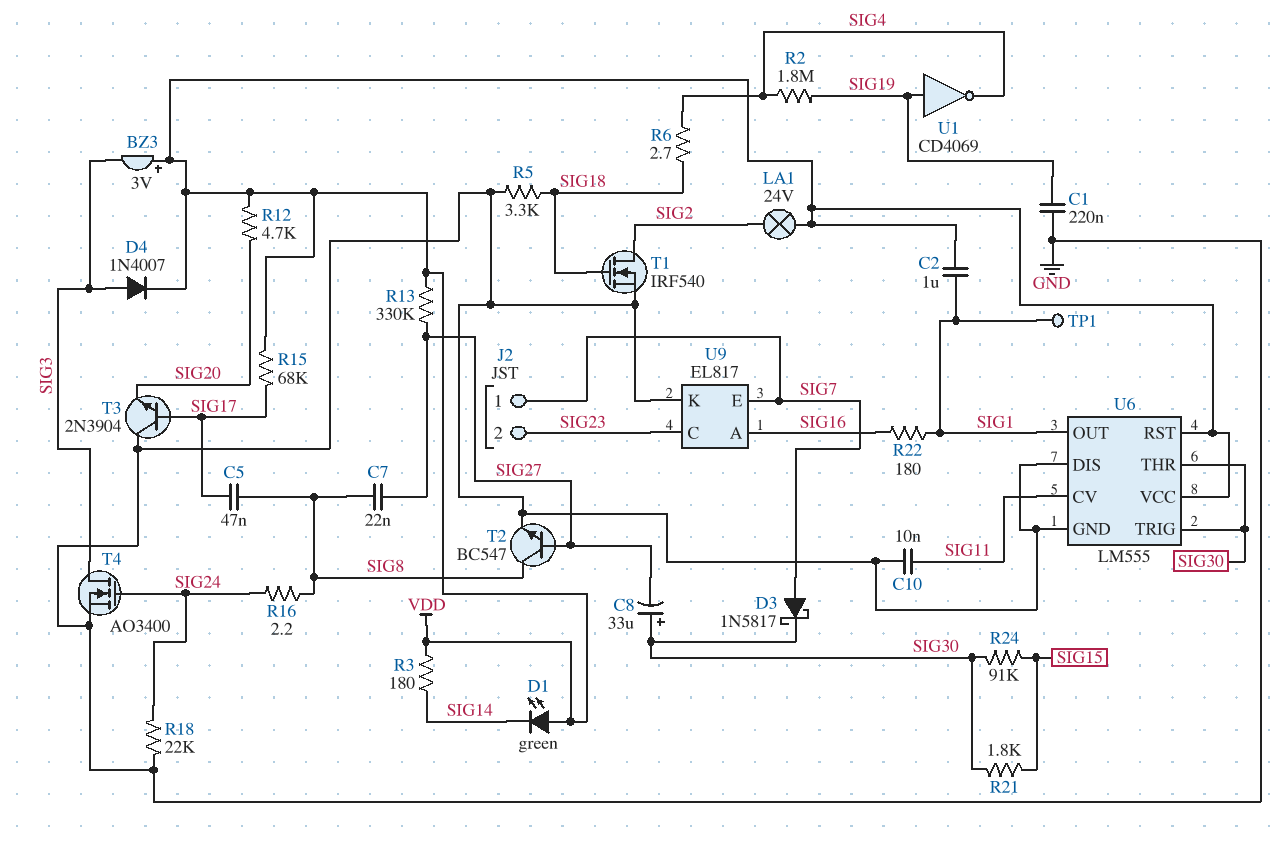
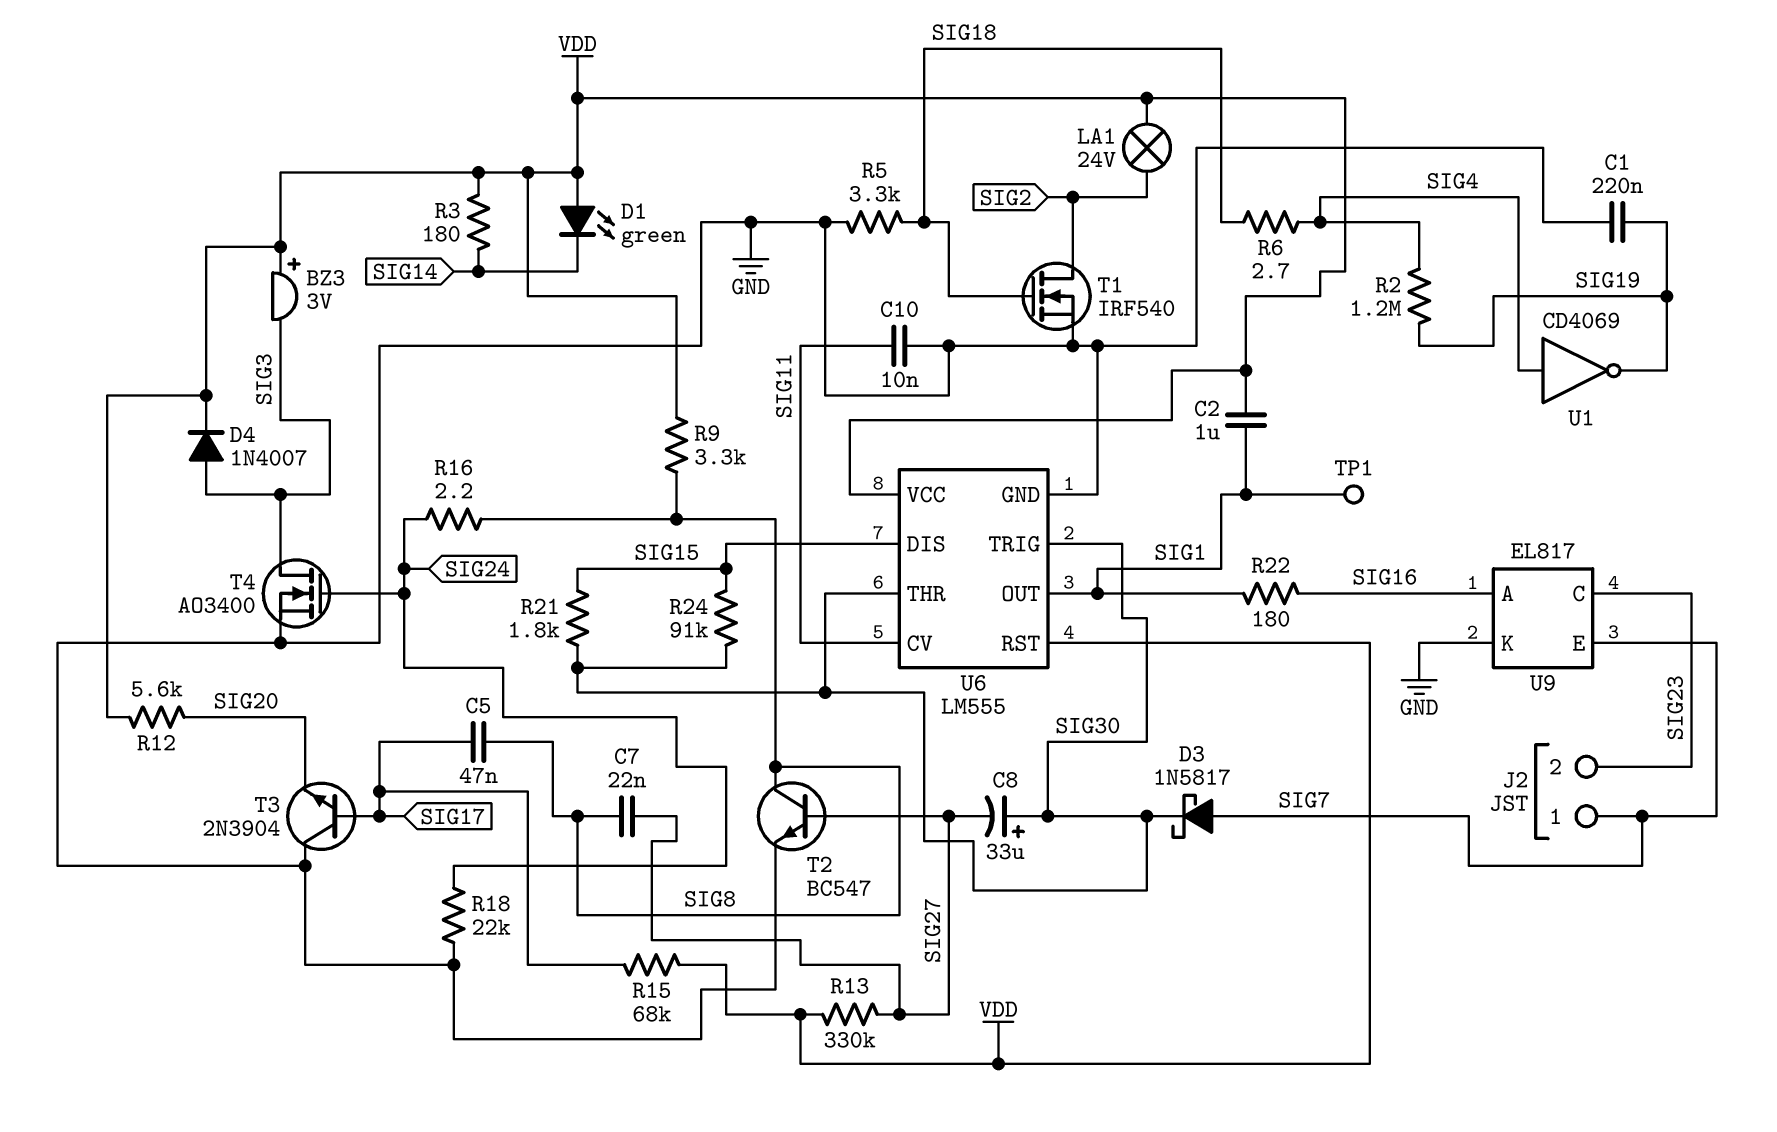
R2: 1.8M (SIG4, SIG19) -> 1.2M (SIG4, SIG19)
R9: none -> 3.3k (SIG8, VDD)
R12: 4.7k (SIG20, VDD) -> 5.6k (SIG20, VDD)
U1: NOT CD4069 (in SIG19, out SIG4) -> NOT CD4069 (in SIG4, out SIG19)
U6 pin DIS: GND -> SIG15

